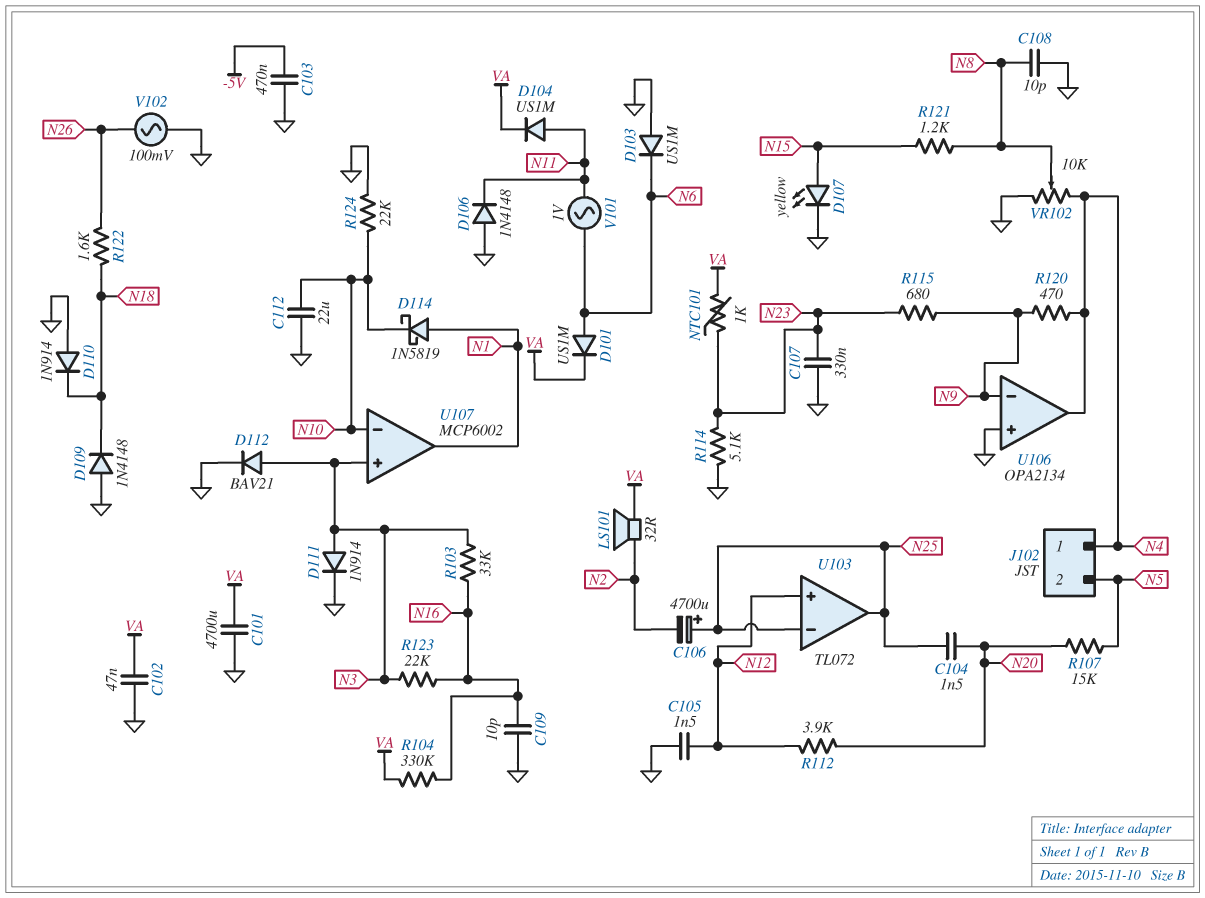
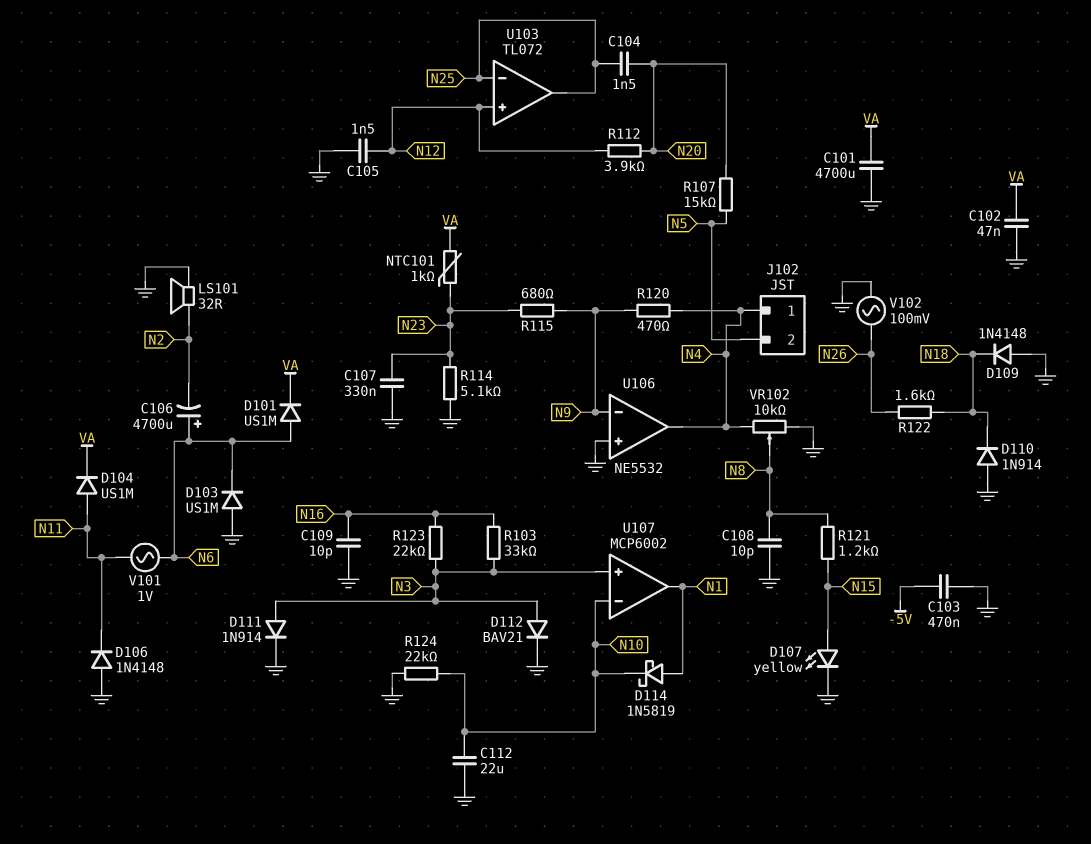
C106: 4700uF (plus N25, minus N2) -> 4700uF (plus N6, minus N2)
LS101: speaker 32R (N2, VA) -> speaker 32R (GND, N2)
R104: 330k (N16, VA) -> none
U106: OPA2134 -> NE5532

